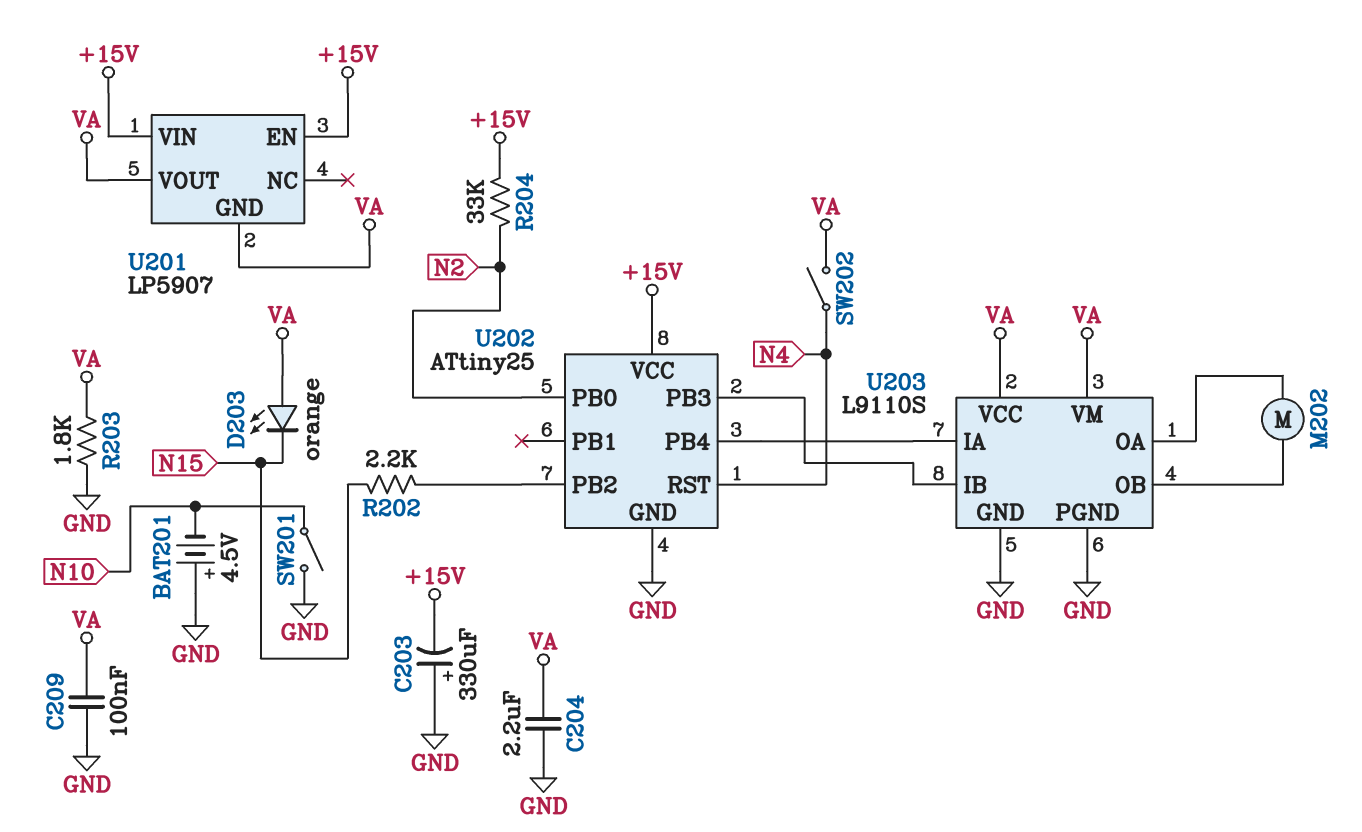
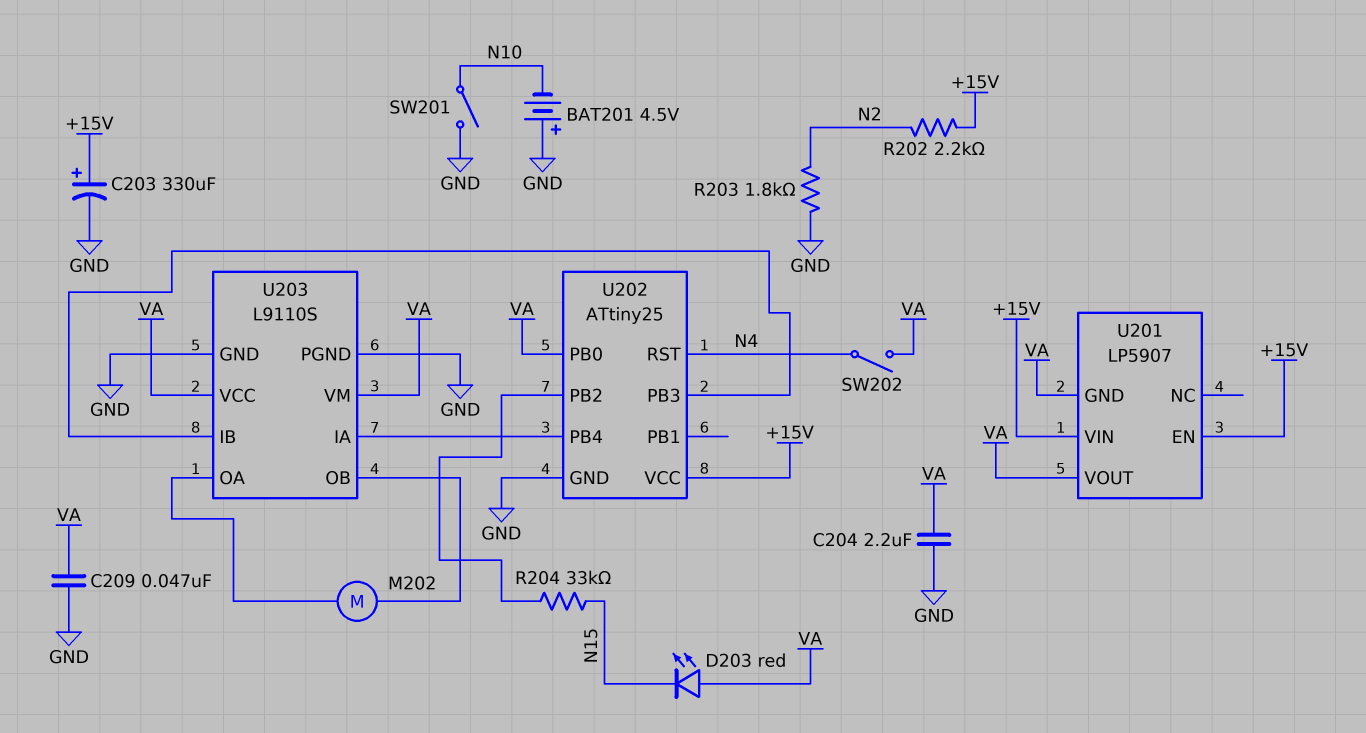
C203: 330uF (plus GND, minus +15V) -> 330uF (plus +15V, minus GND)
C209: 100nF (GND, VA) -> 47nF (GND, VA)
D203: LED orange (A VA, K N15) -> LED red (A VA, K N15)
R202: 2.2k (N15, U202/PB2) -> 2.2k (+15V, N2)
R203: 1.8k (GND, VA) -> 1.8k (GND, N2)
R204: 33k (+15V, N2) -> 33k (N15, U202/PB2)
U202 pin PB0: N2 -> VA

